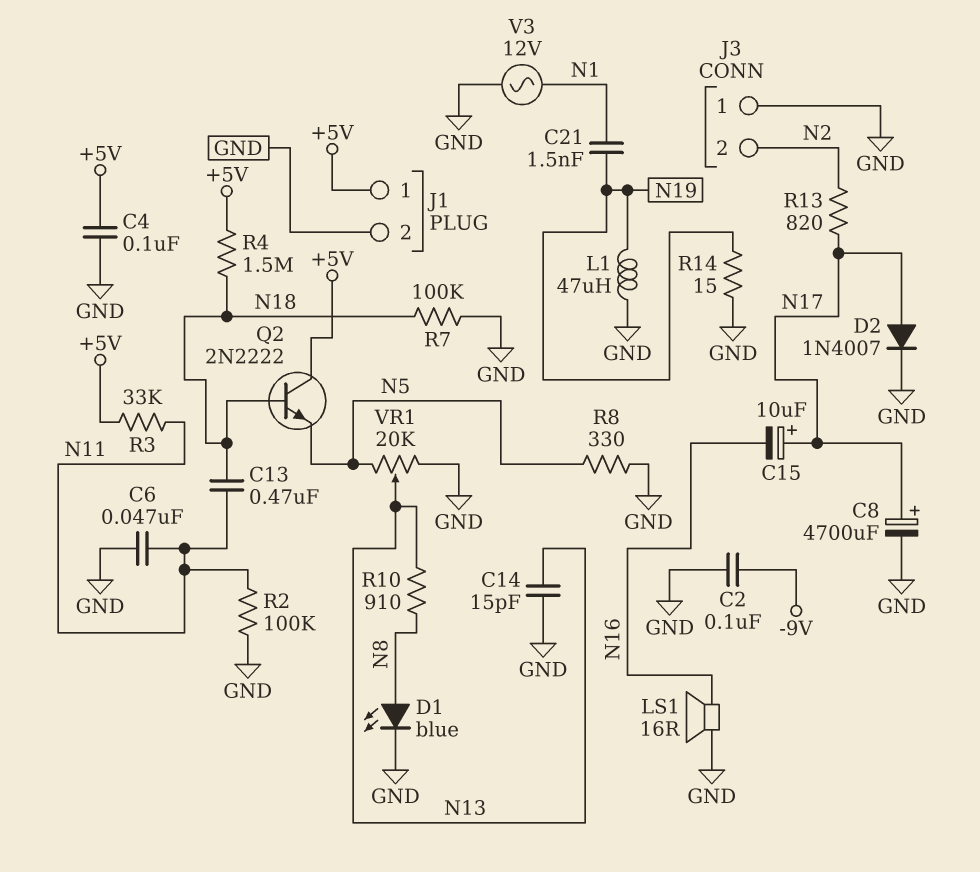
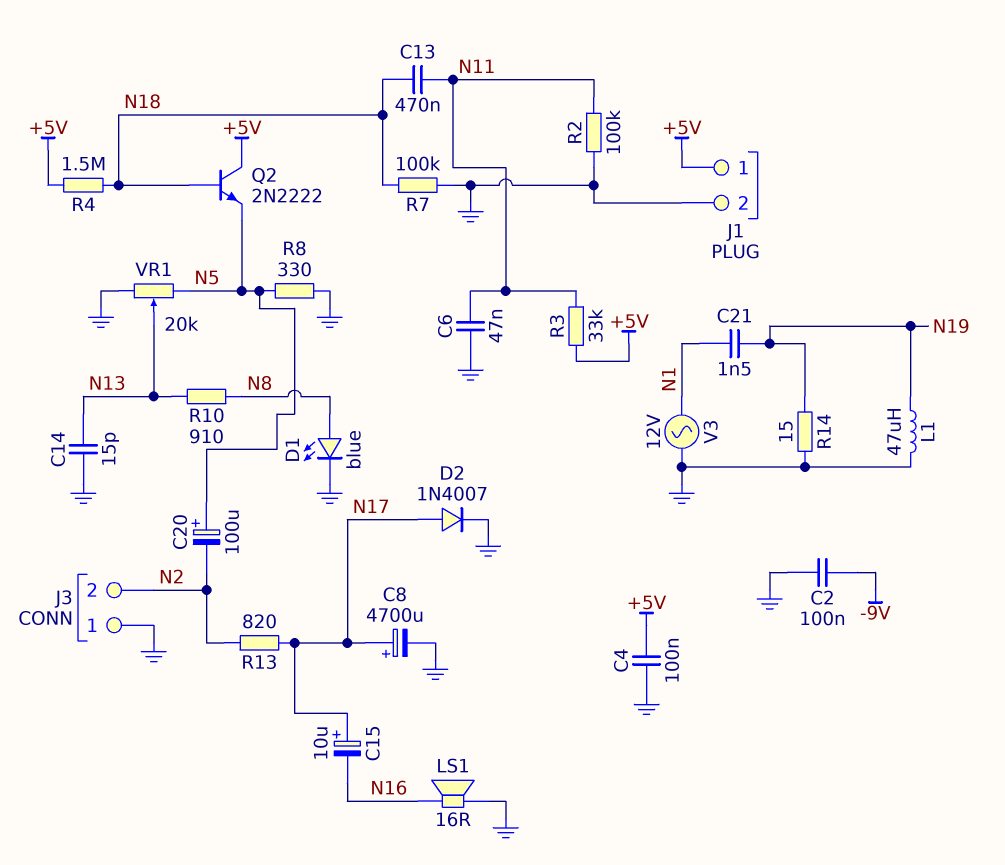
C20: none -> 100uF (plus N5, minus N2)

